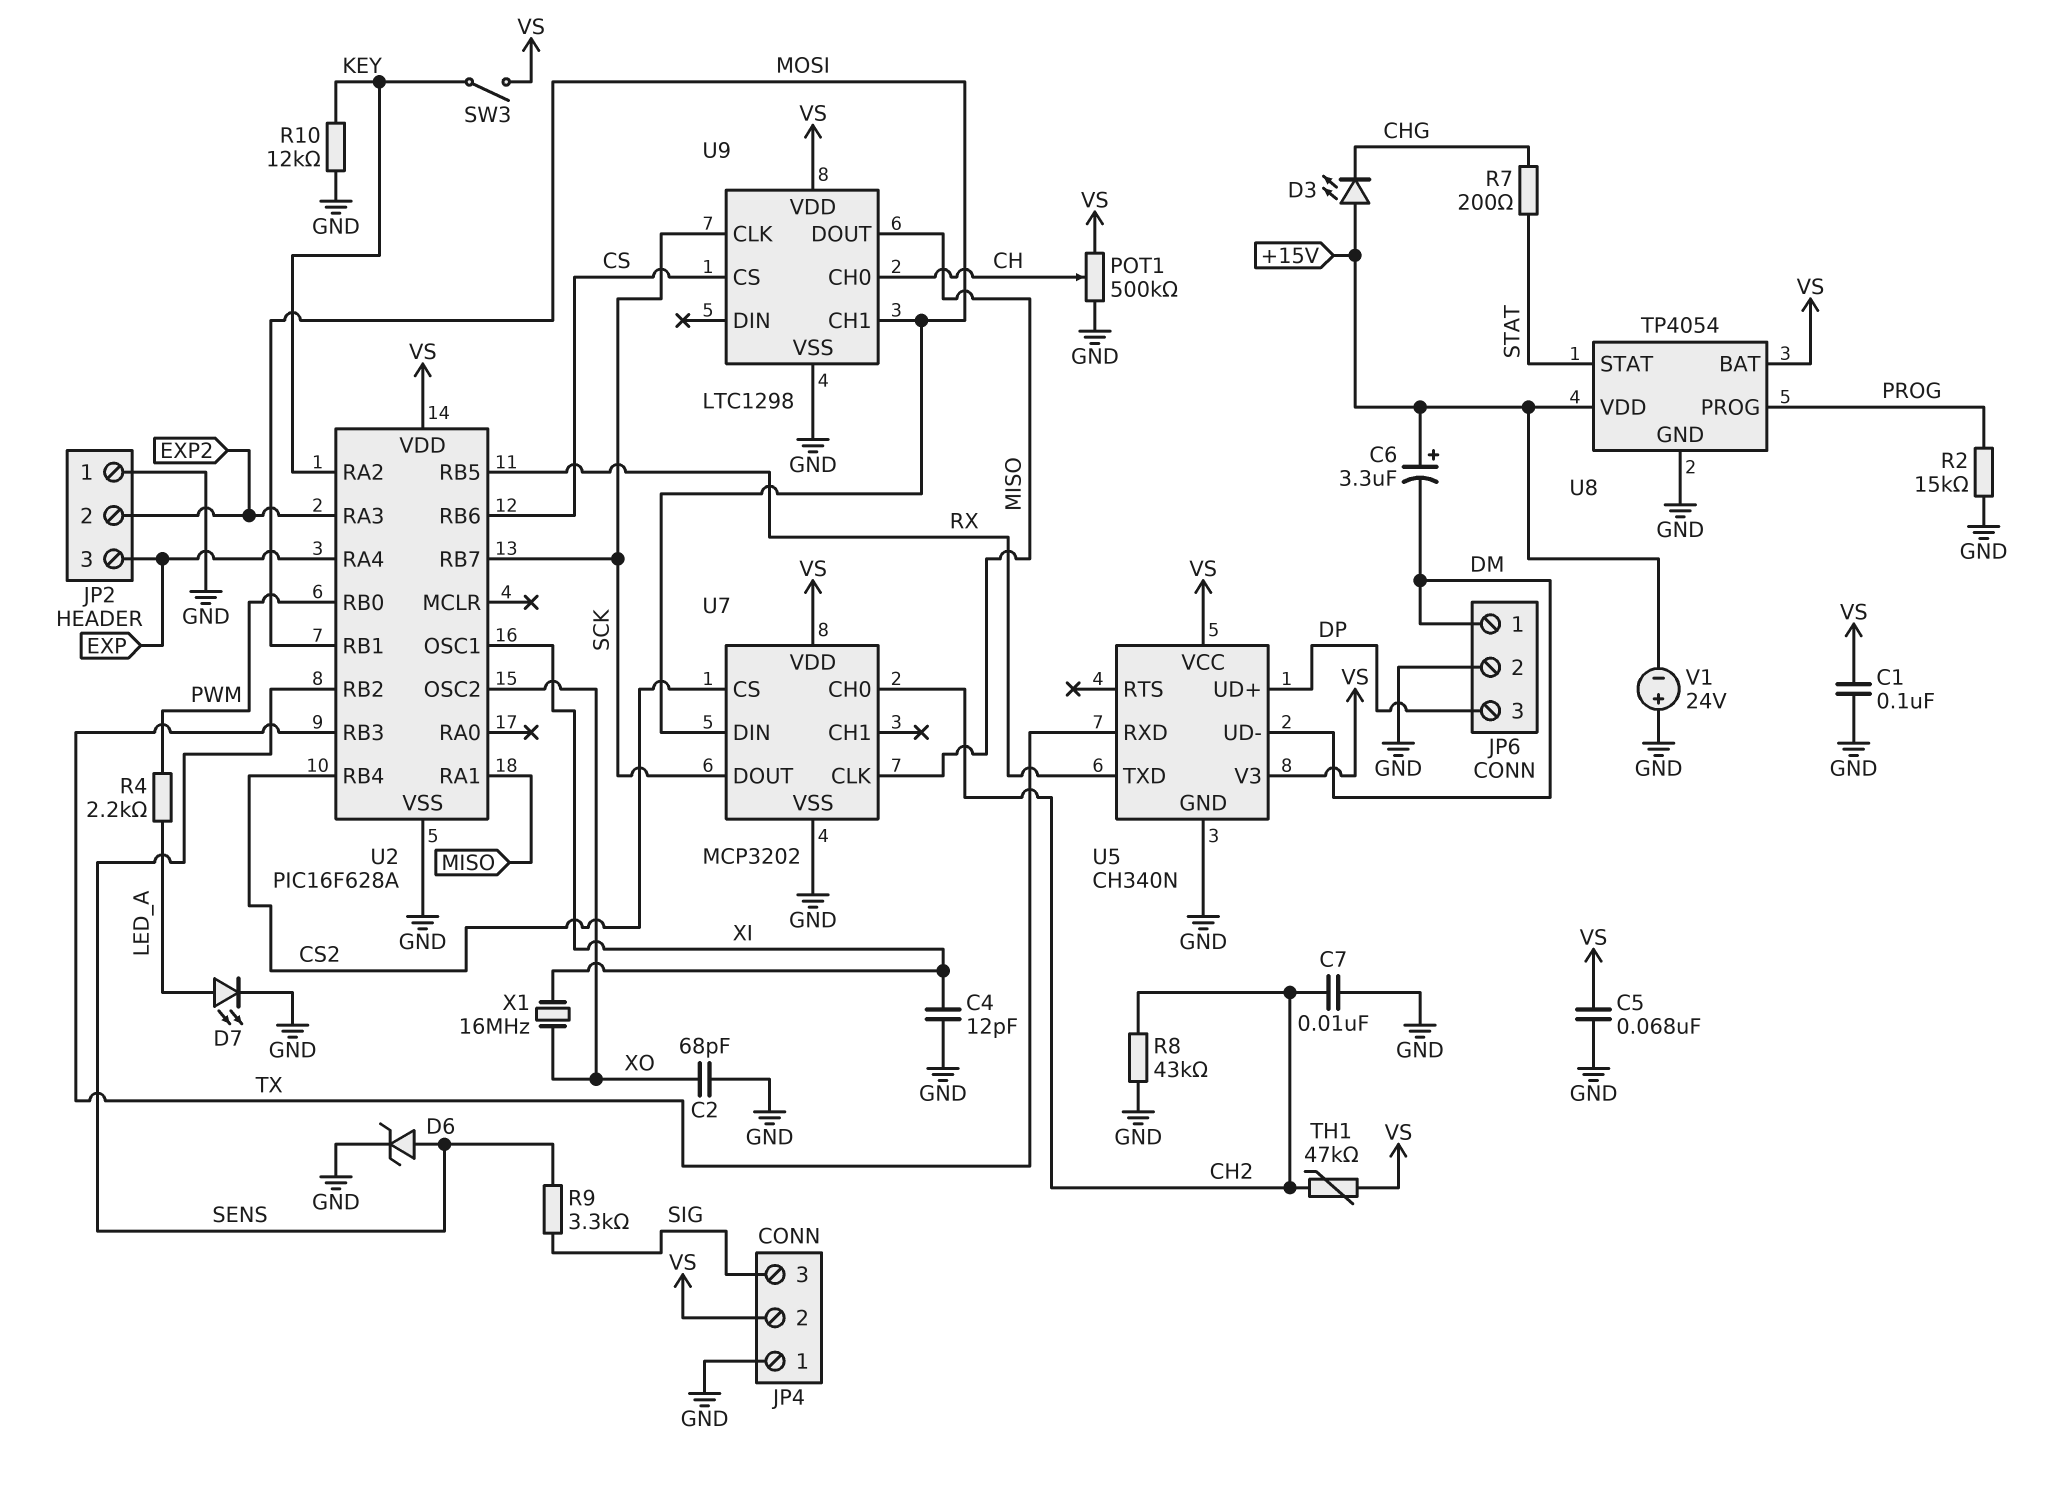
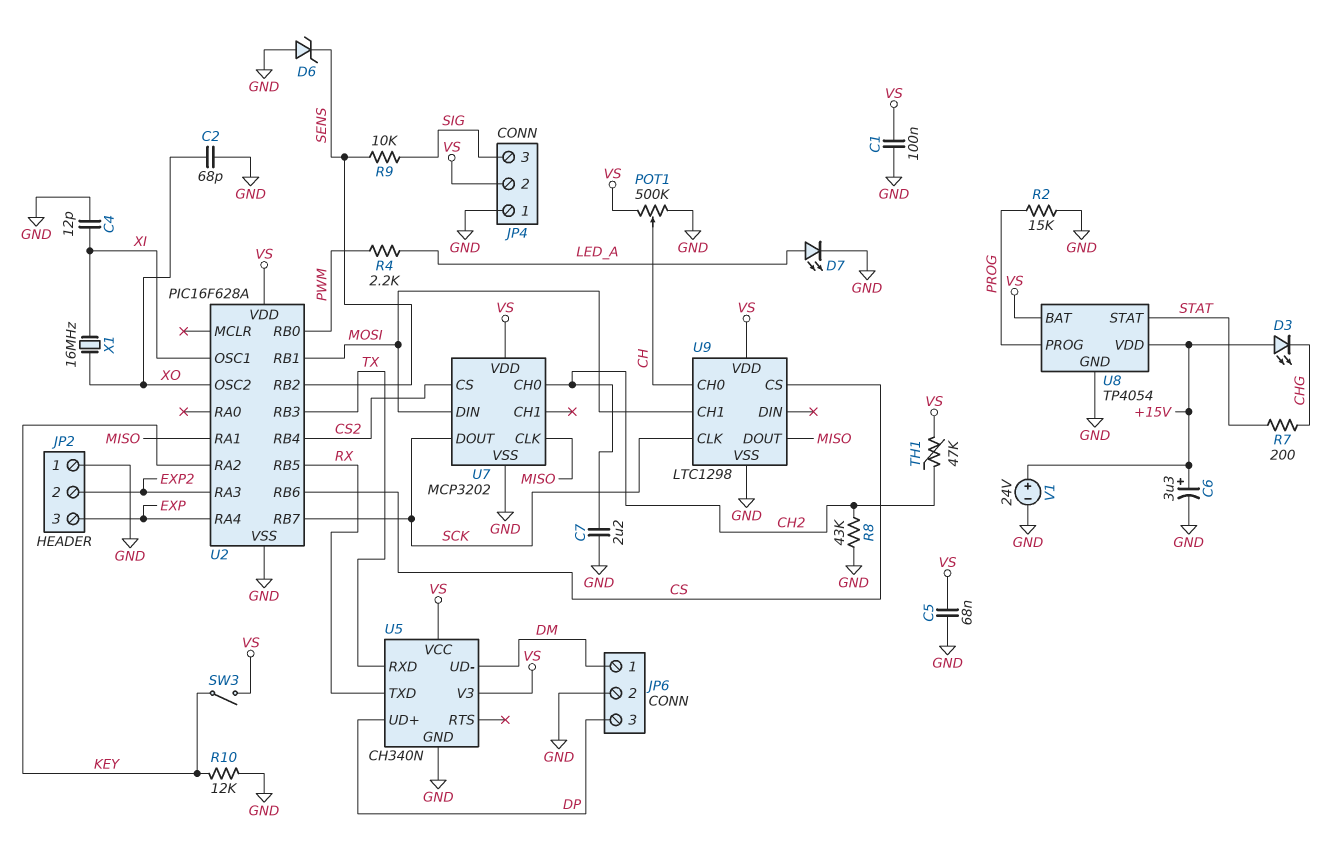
C6: 3.3uF (plus +15V, minus DM) -> 3.3uF (plus +15V, minus GND)
C7: 10nF (CH2, GND) -> 2.2uF (CH2, GND)
D6: zener (A SENS, K GND) -> zener (A GND, K SENS)
R9: 3.3k (SENS, SIG) -> 10k (SENS, SIG)
V1: 24V (plus GND, minus +15V) -> 24V (plus +15V, minus GND)

